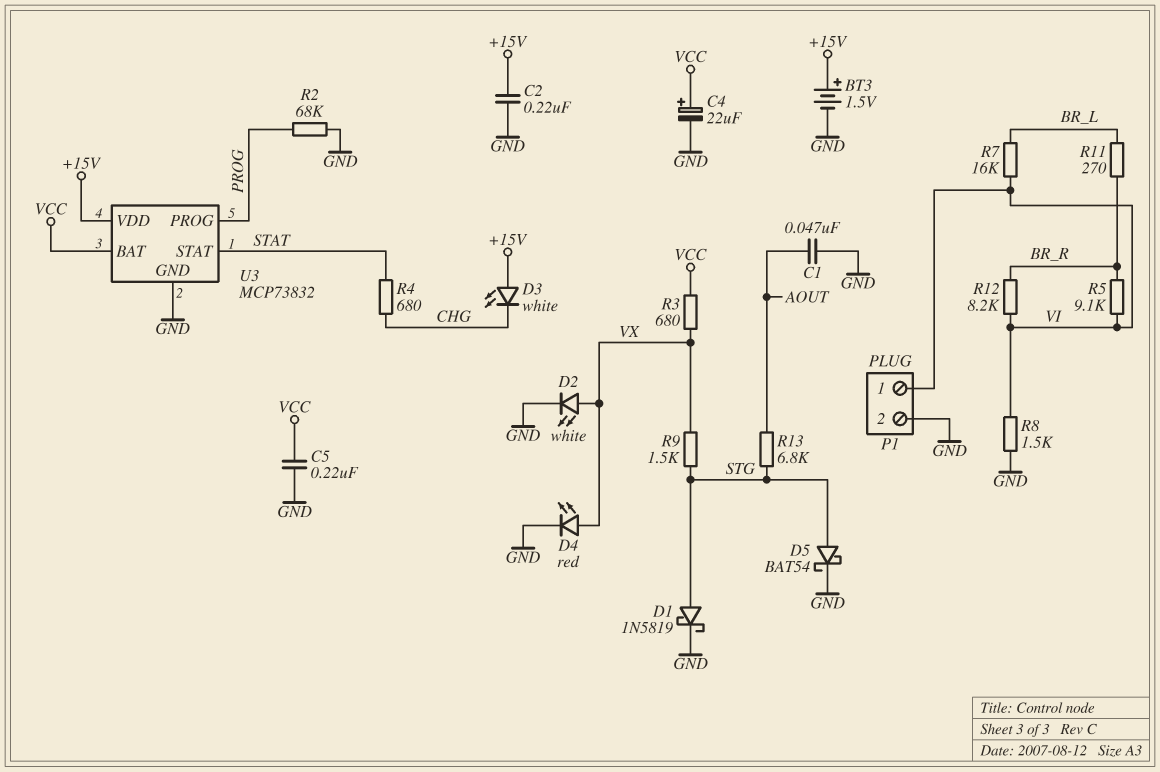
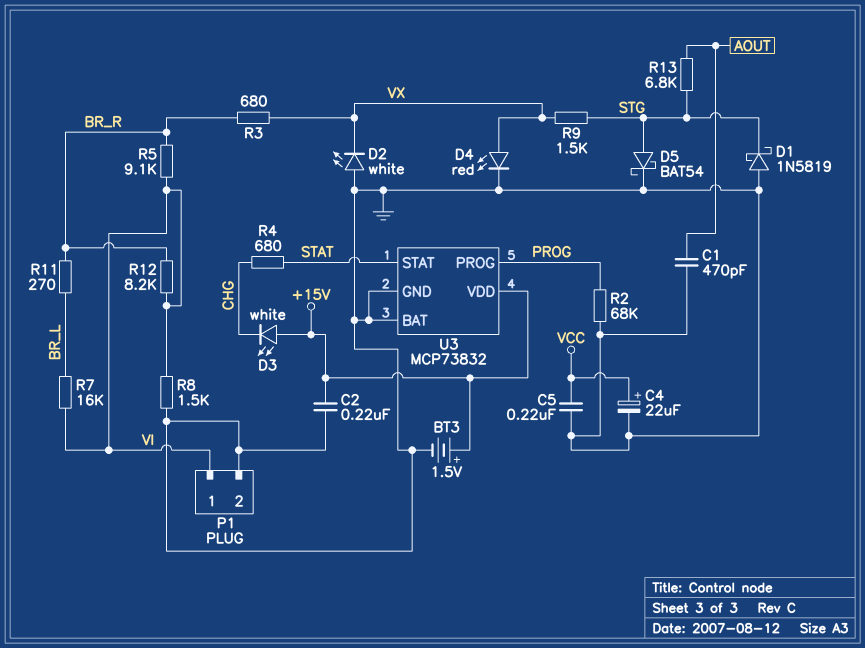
C1: 47nF (AOUT, GND) -> 470pF (AOUT, GND)
D1: schottky 1N5819 (A STG, K GND) -> schottky 1N5819 (A GND, K STG)
D2: LED white (A VX, K GND) -> LED white (A GND, K VX)
R3: 680 (VCC, VX) -> 680 (BR_R, VX)
U3 pin BAT: VCC -> GND

